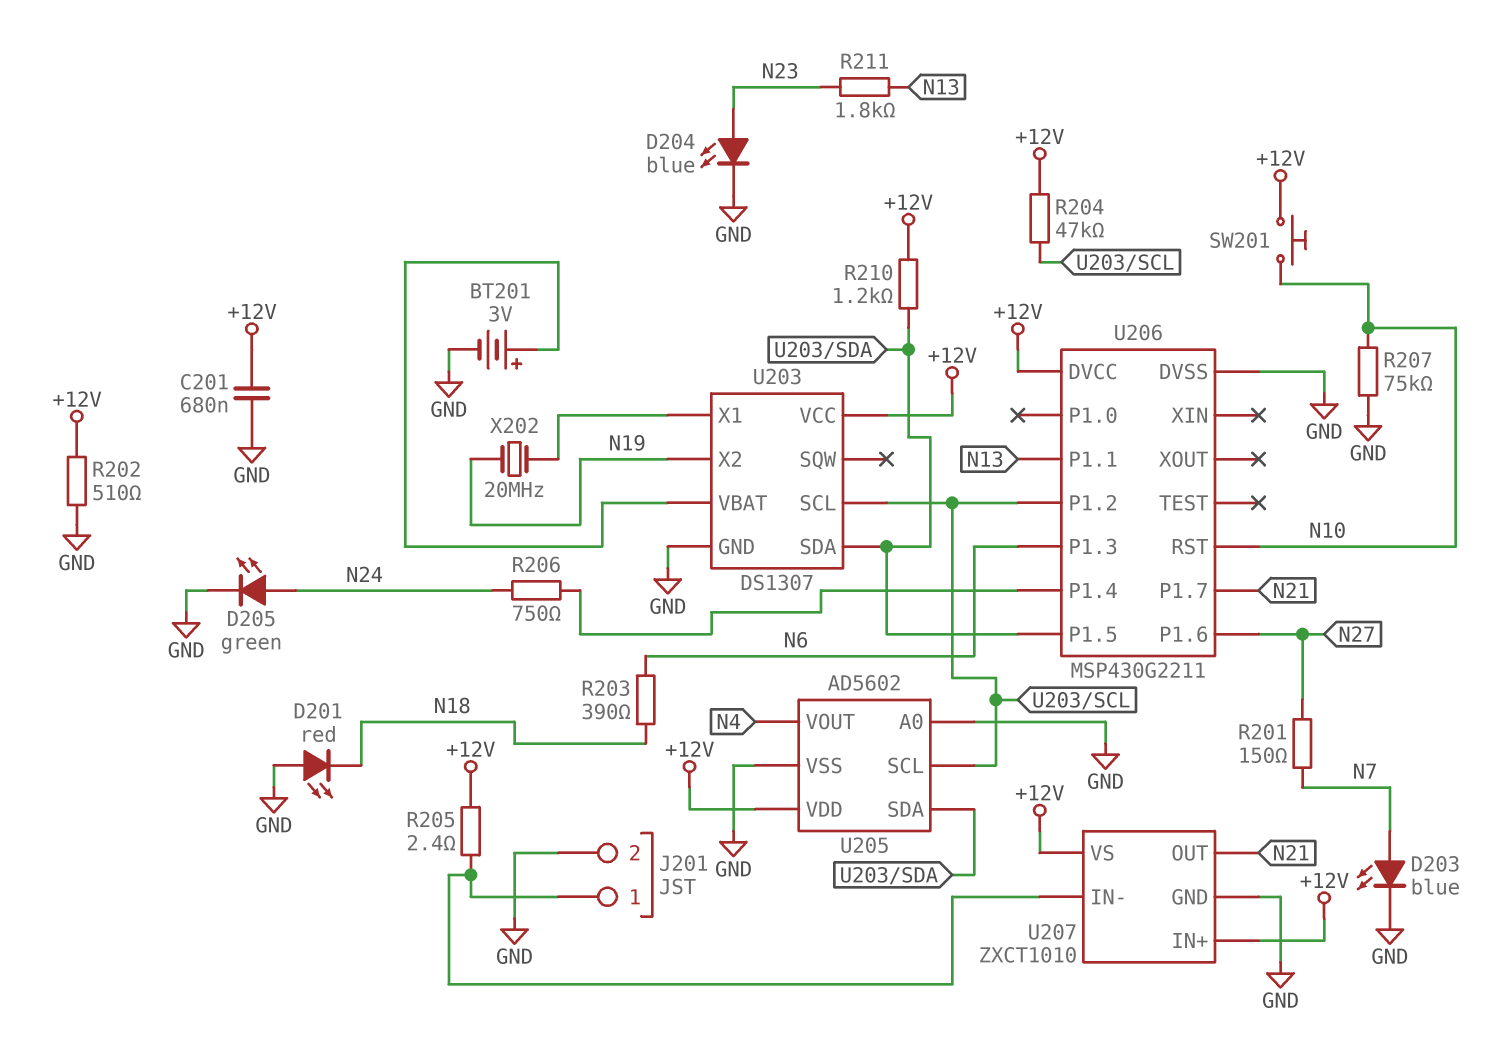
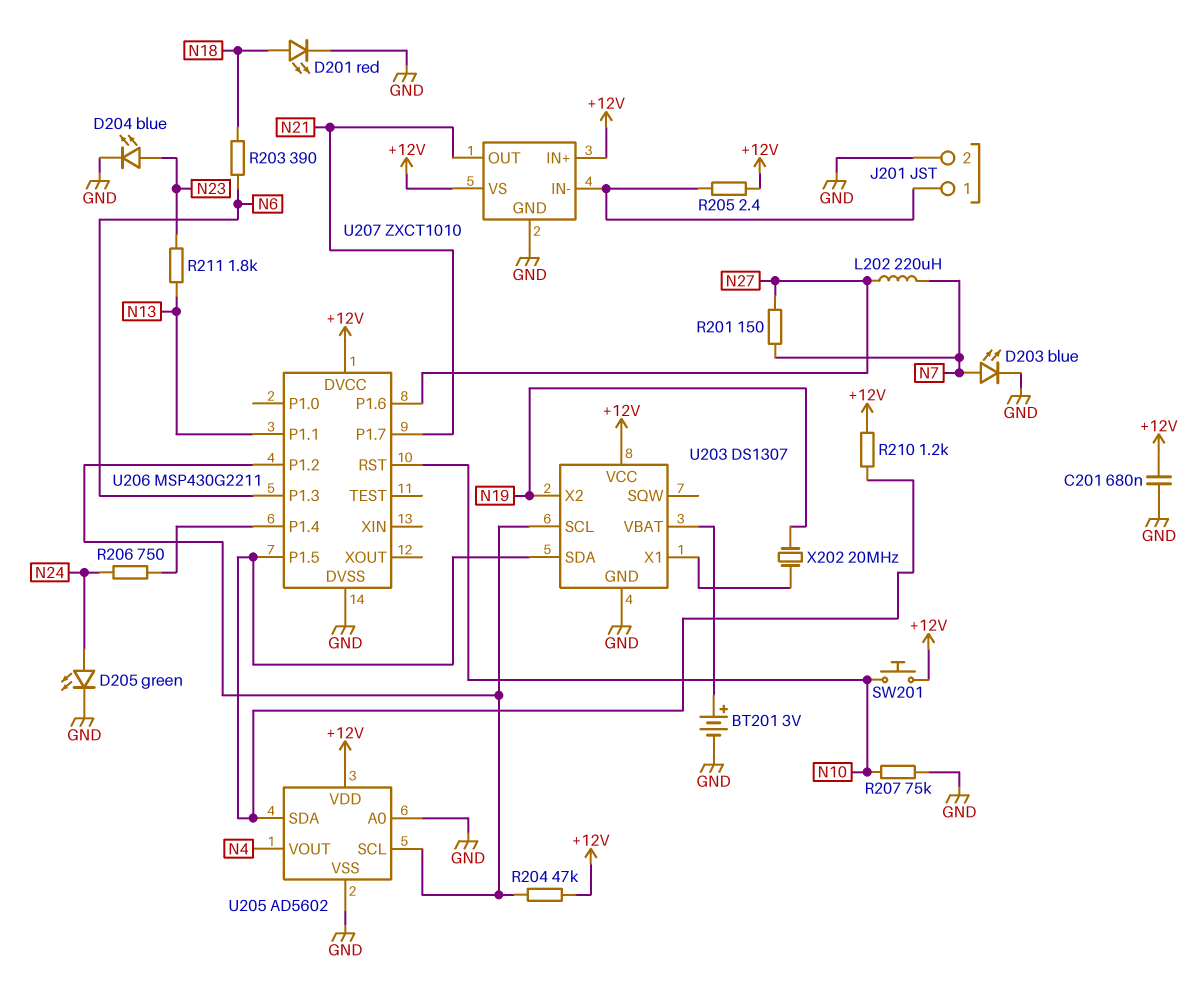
D201: LED red (A GND, K N18) -> LED red (A N18, K GND)
L202: none -> 220uH (N7, N27)
R202: 510 (+12V, GND) -> none

